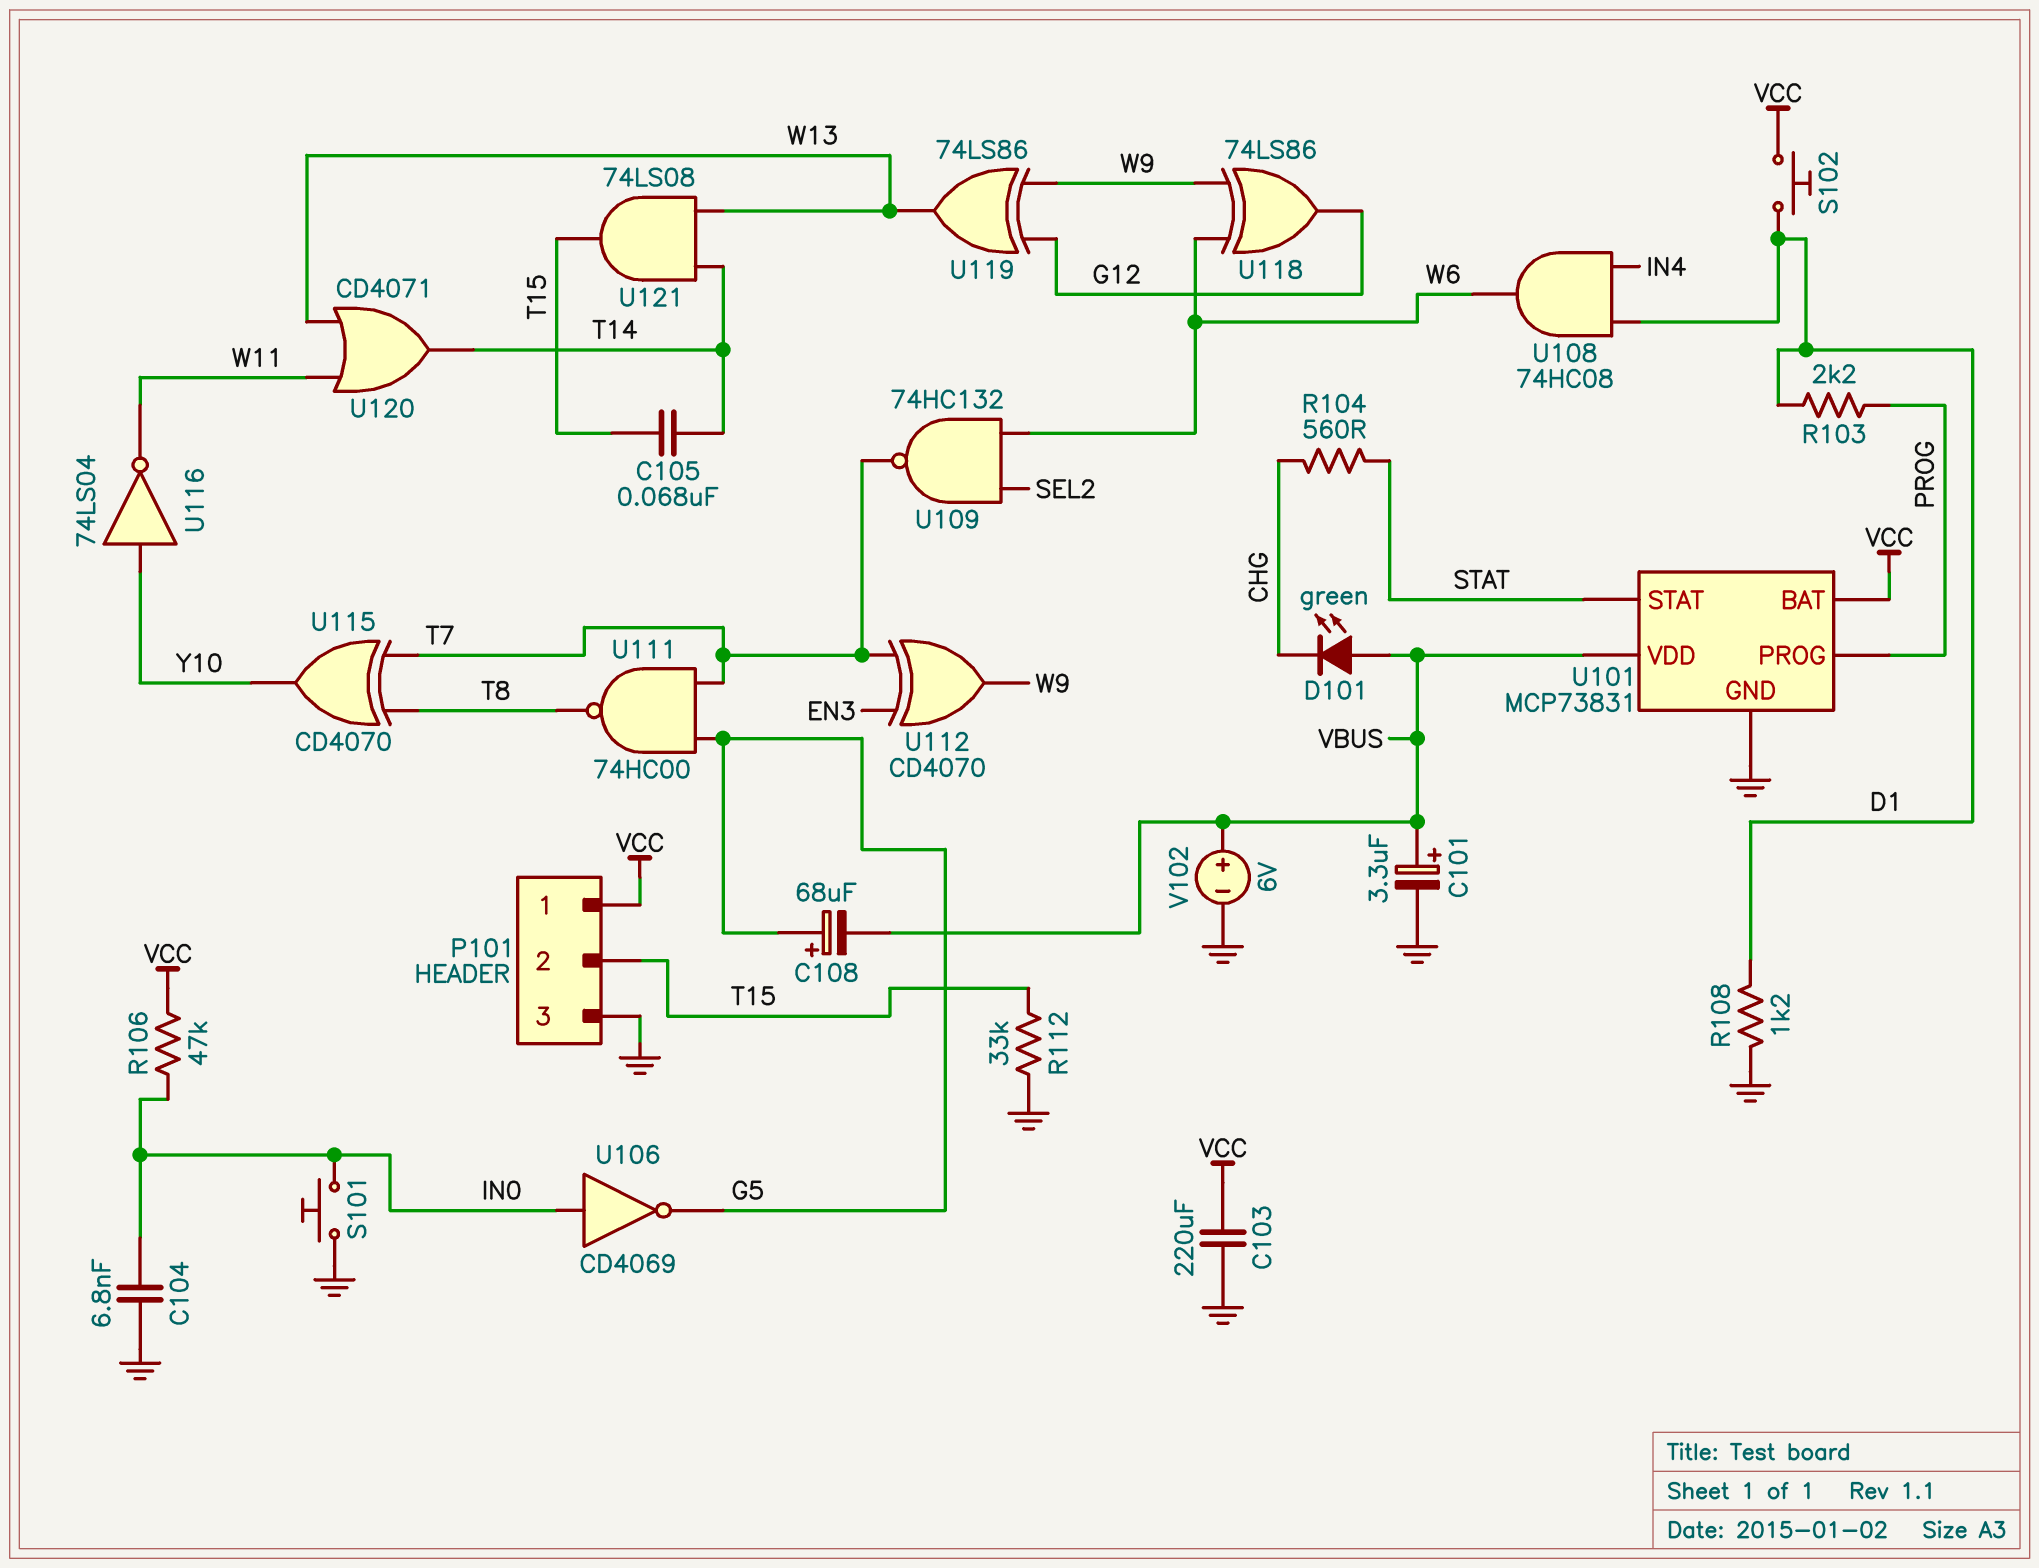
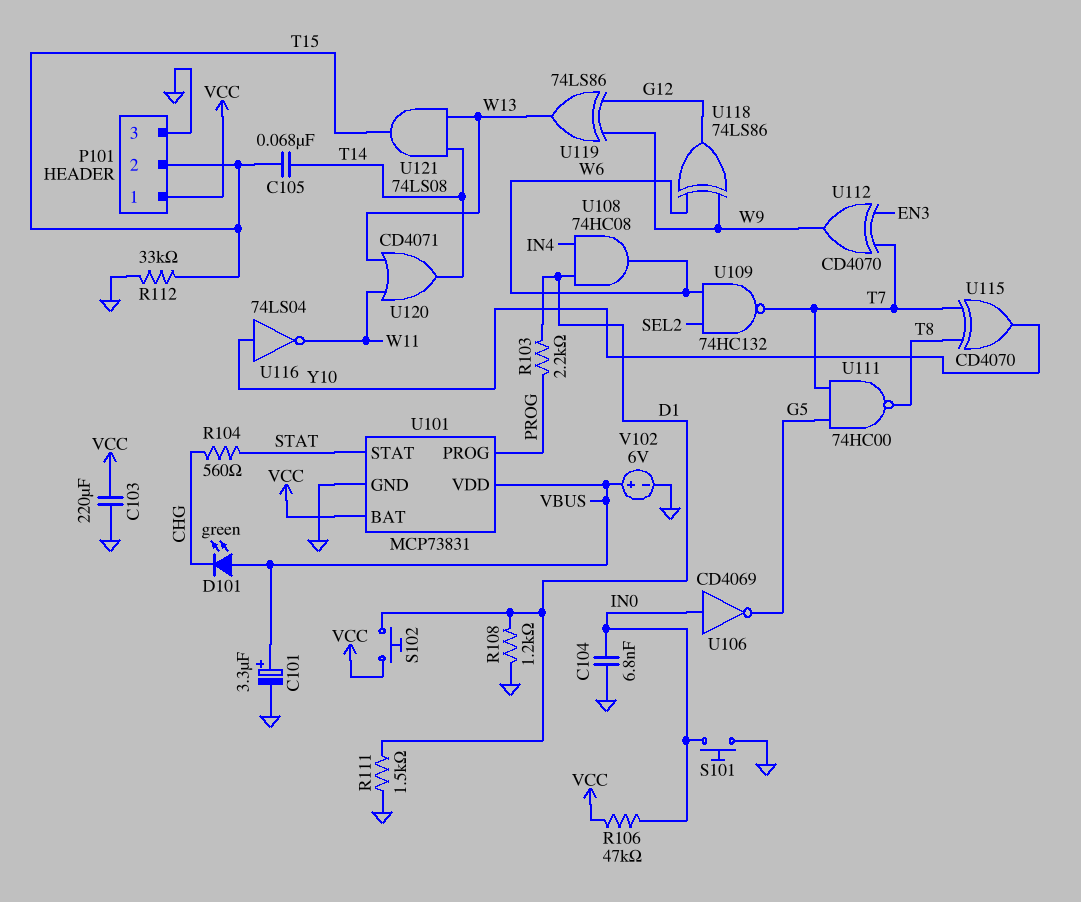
C108: 68uF (plus G5, minus VBUS) -> none
R111: none -> 1.5k (D1, GND)

